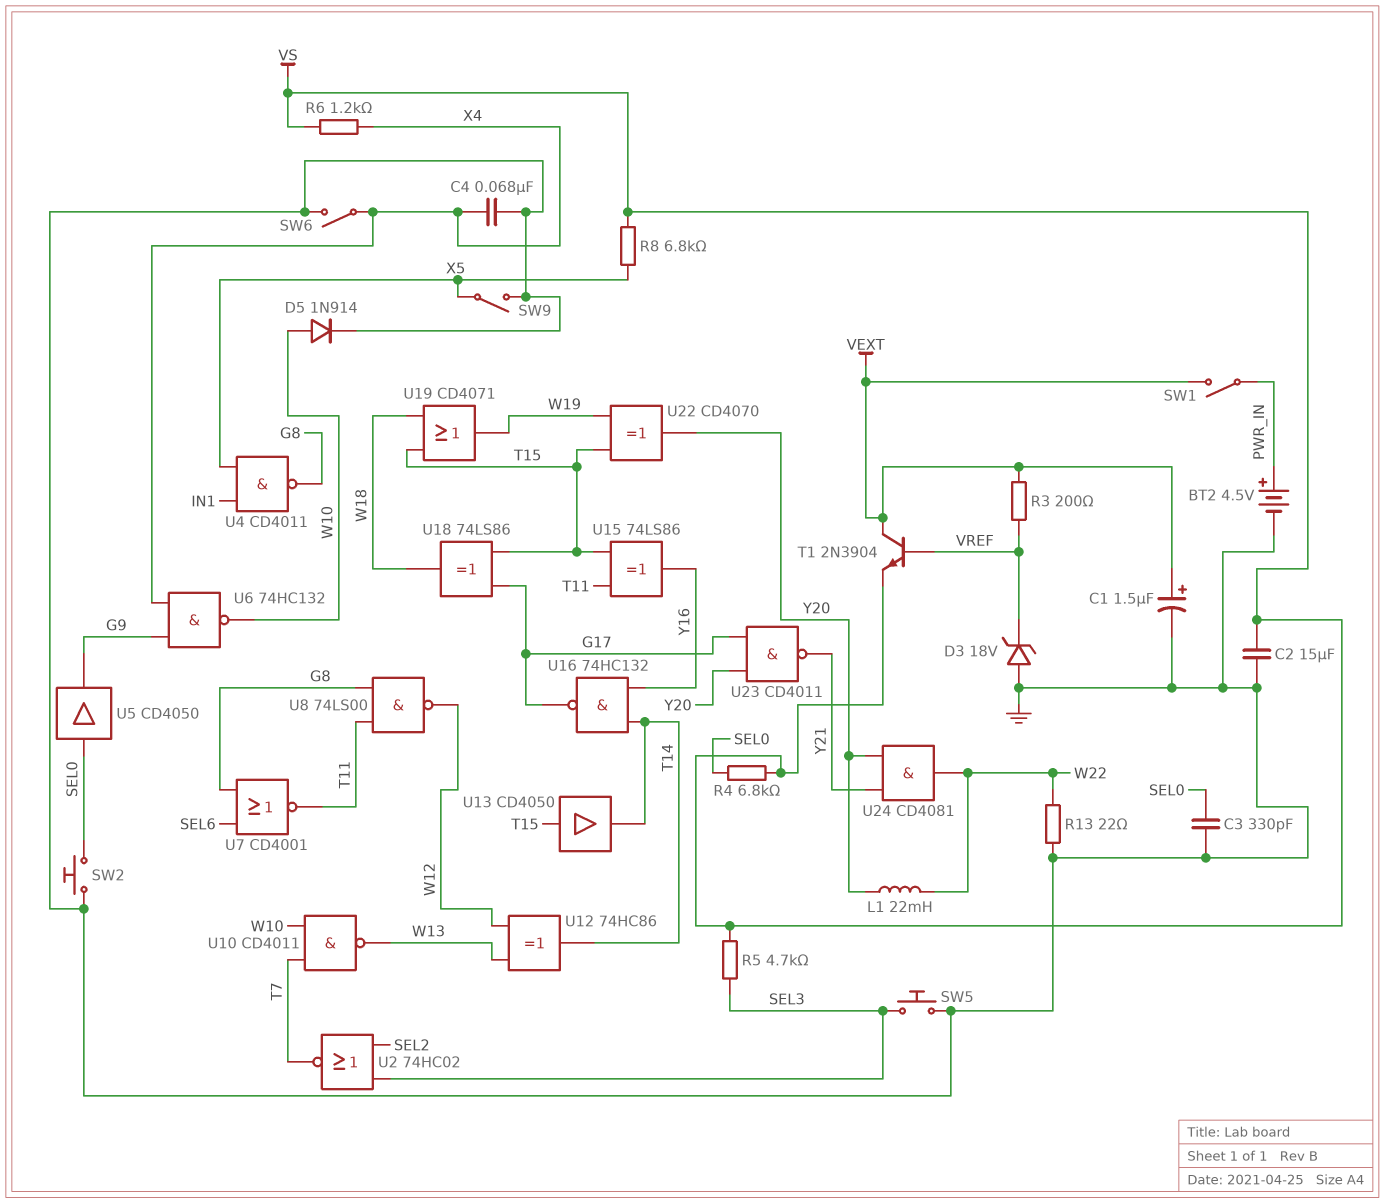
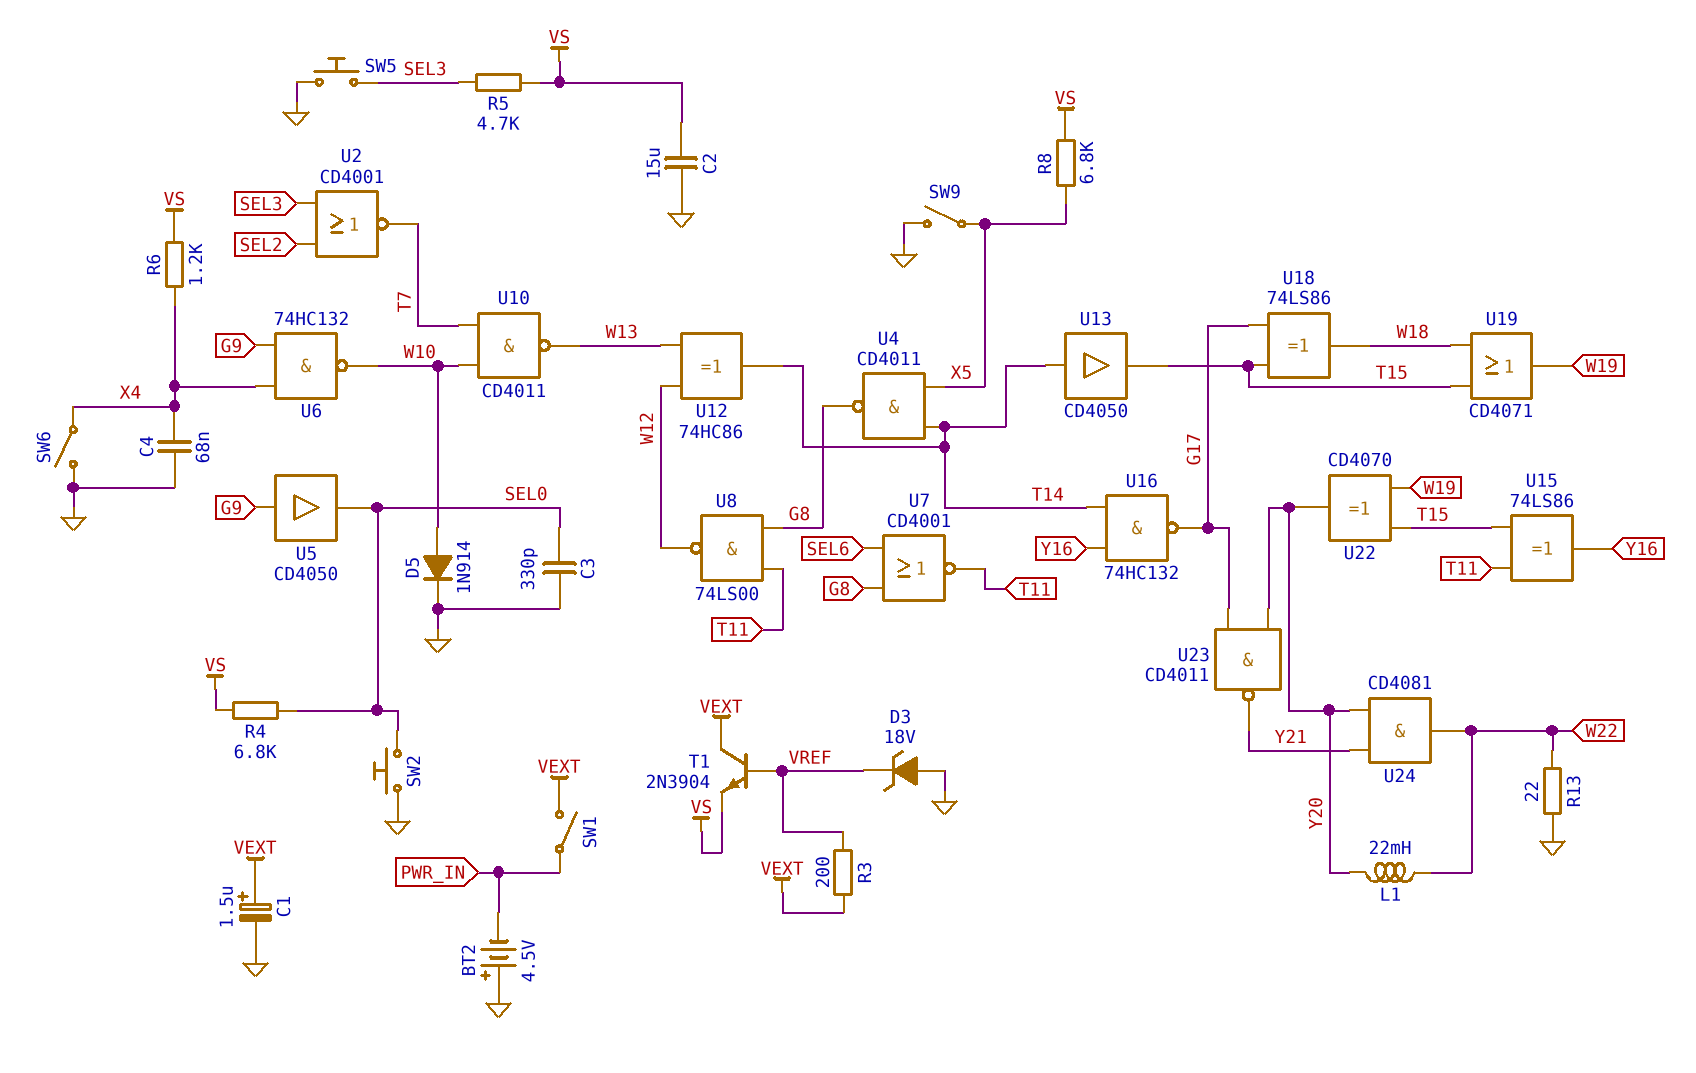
BT2: 4.5V (plus PWR_IN, minus GND) -> 4.5V (plus GND, minus PWR_IN)
U2: NOR 74HC02 (in SEL2, in SEL3, out T7) -> NOR CD4001 (in SEL2, in SEL3, out T7)
U4: NAND CD4011 (in IN1, in X5, out G8) -> NAND CD4011 (in T14, in X5, out G8)
U5: buffer CD4050 (in SEL0, out G9) -> buffer CD4050 (in G9, out SEL0)
U13: buffer CD4050 (in T15, out T14) -> buffer CD4050 (in T14, out T15)

